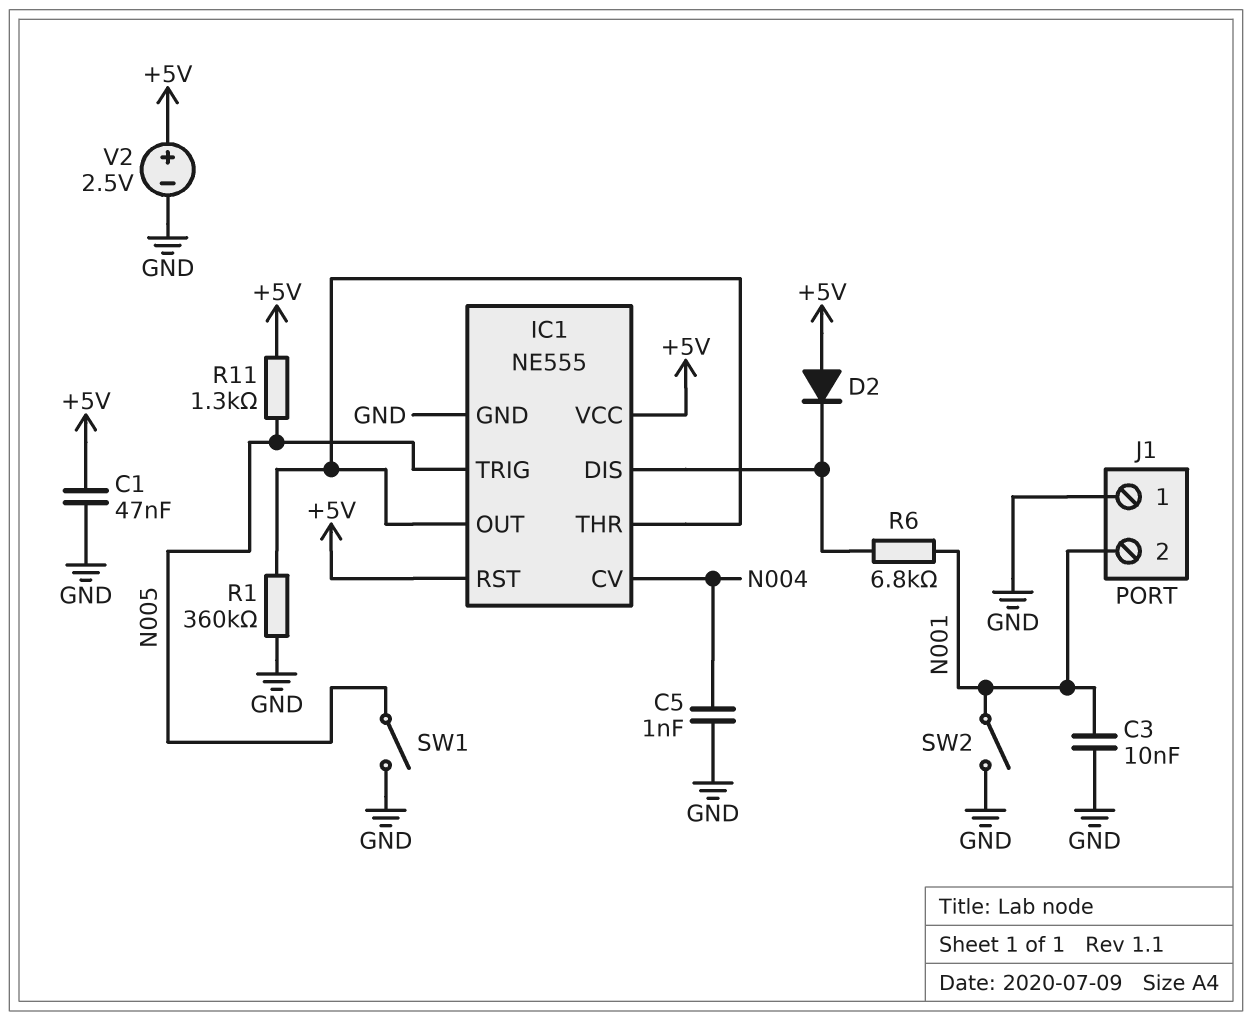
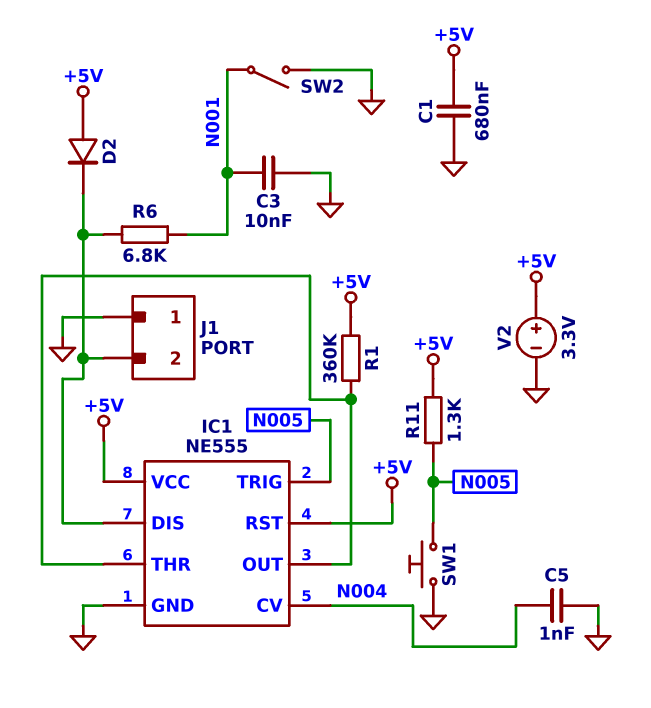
C1: 47nF (+5V, GND) -> 680nF (+5V, GND)
J1 pin 2: N001 -> IC1/DIS
R1: 360k (GND, IC1/OUT) -> 360k (+5V, IC1/OUT)
SW1: switch (GND, N005) -> button (GND, N005)
V2: 2.5V (plus +5V, minus GND) -> 3.3V (plus +5V, minus GND)

